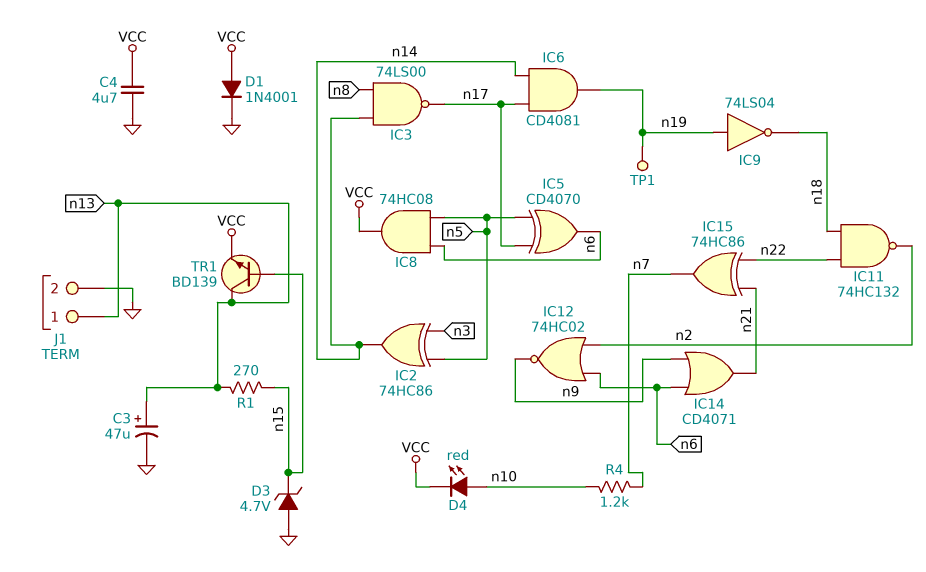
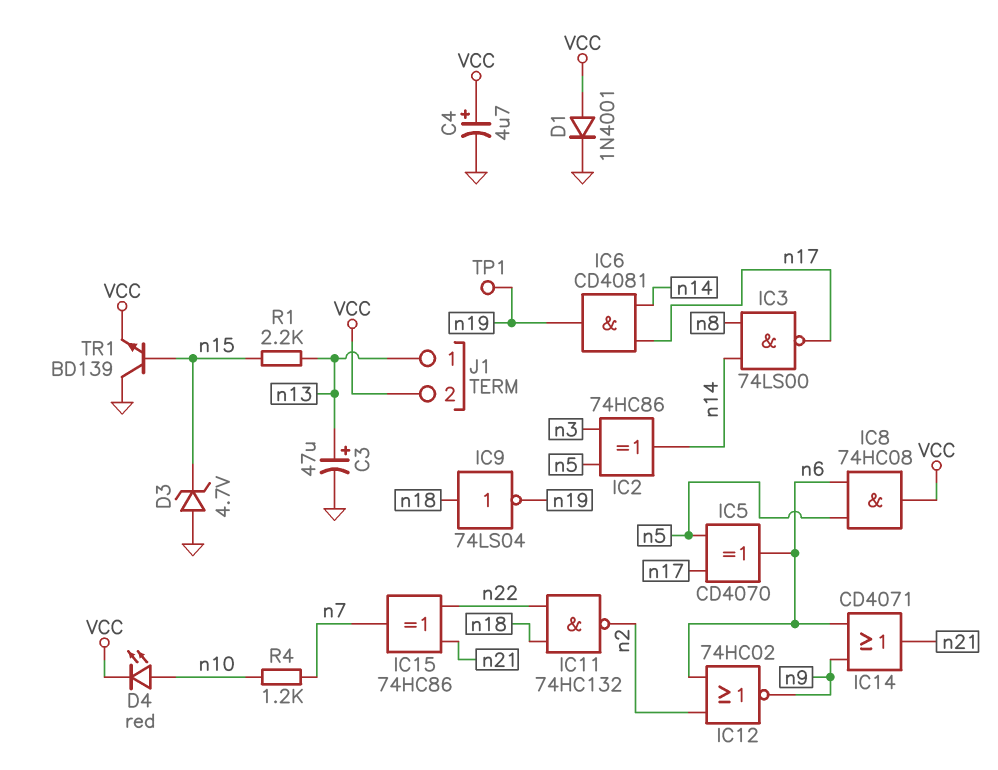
C4: 4.7uF (GND, VCC) -> 4.7uF (plus VCC, minus GND)
IC9: NOT 74LS04 (in n19, out n18) -> NOT 74LS04 (in n18, out n19)
J1 pin 2: GND -> VCC
R1: 270 (n13, n15) -> 2.2k (n13, n15)
TR1: NPN BD139 (B n15, C n13, E VCC) -> NPN BD139 (B n15, C GND, E VCC)

